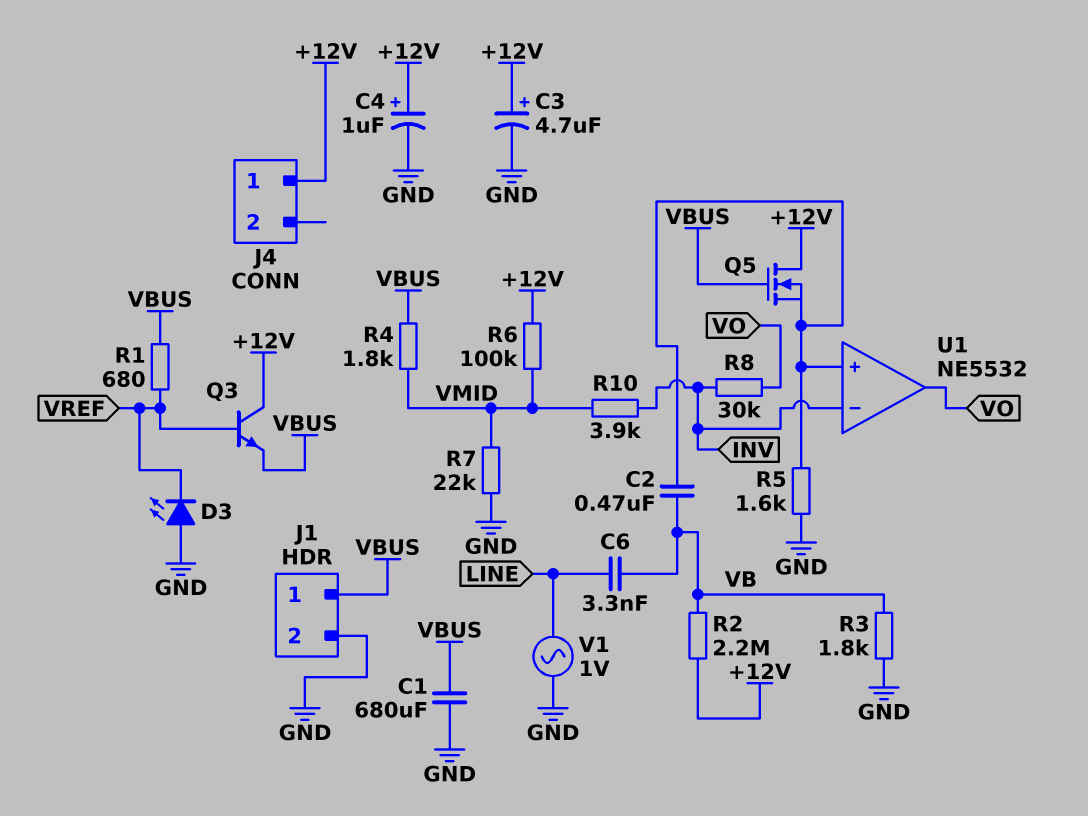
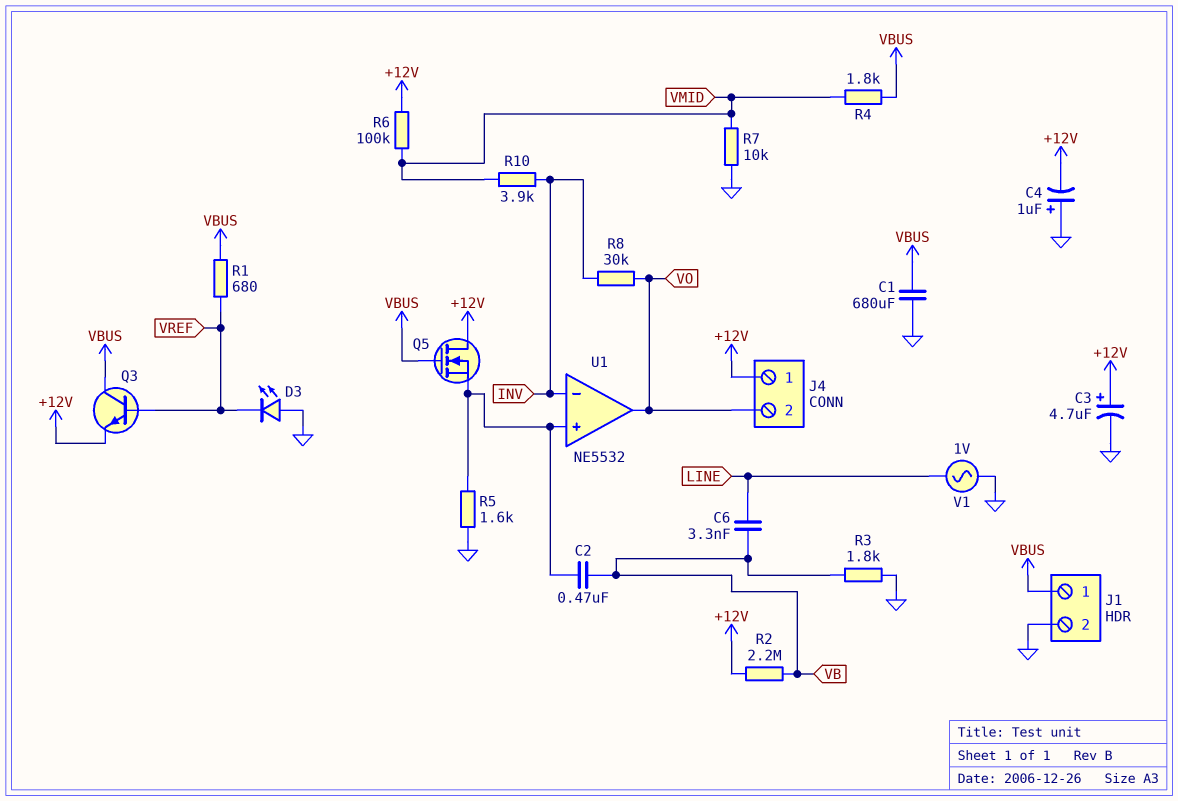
C4: 1uF (plus +12V, minus GND) -> 1uF (plus GND, minus +12V)
J4 pin 2: none -> VO
Q3: NPN (B VREF, C +12V, E VBUS) -> NPN (B VREF, C VBUS, E +12V)
R7: 22k (GND, VMID) -> 10k (GND, VMID)

